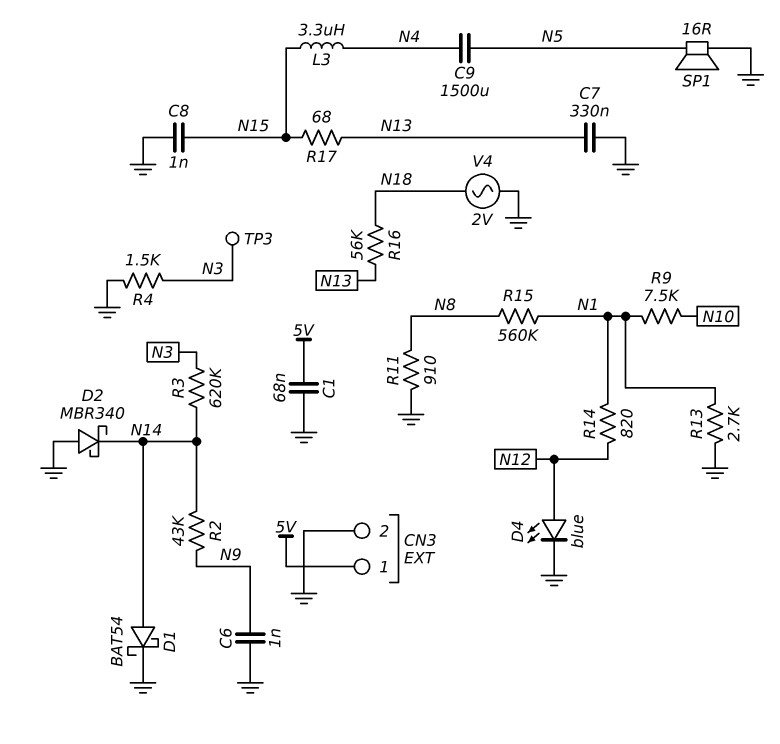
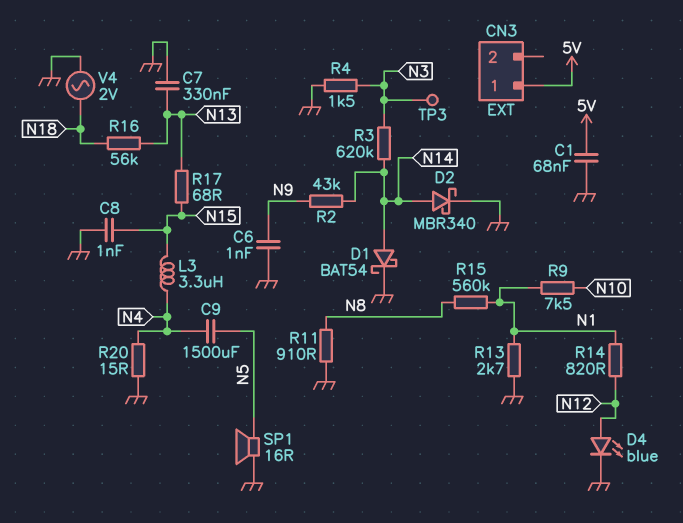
CN3 pin 2: GND -> none
D2: schottky MBR340 (A GND, K N14) -> schottky MBR340 (A N14, K GND)
R20: none -> 15 (GND, N4)

